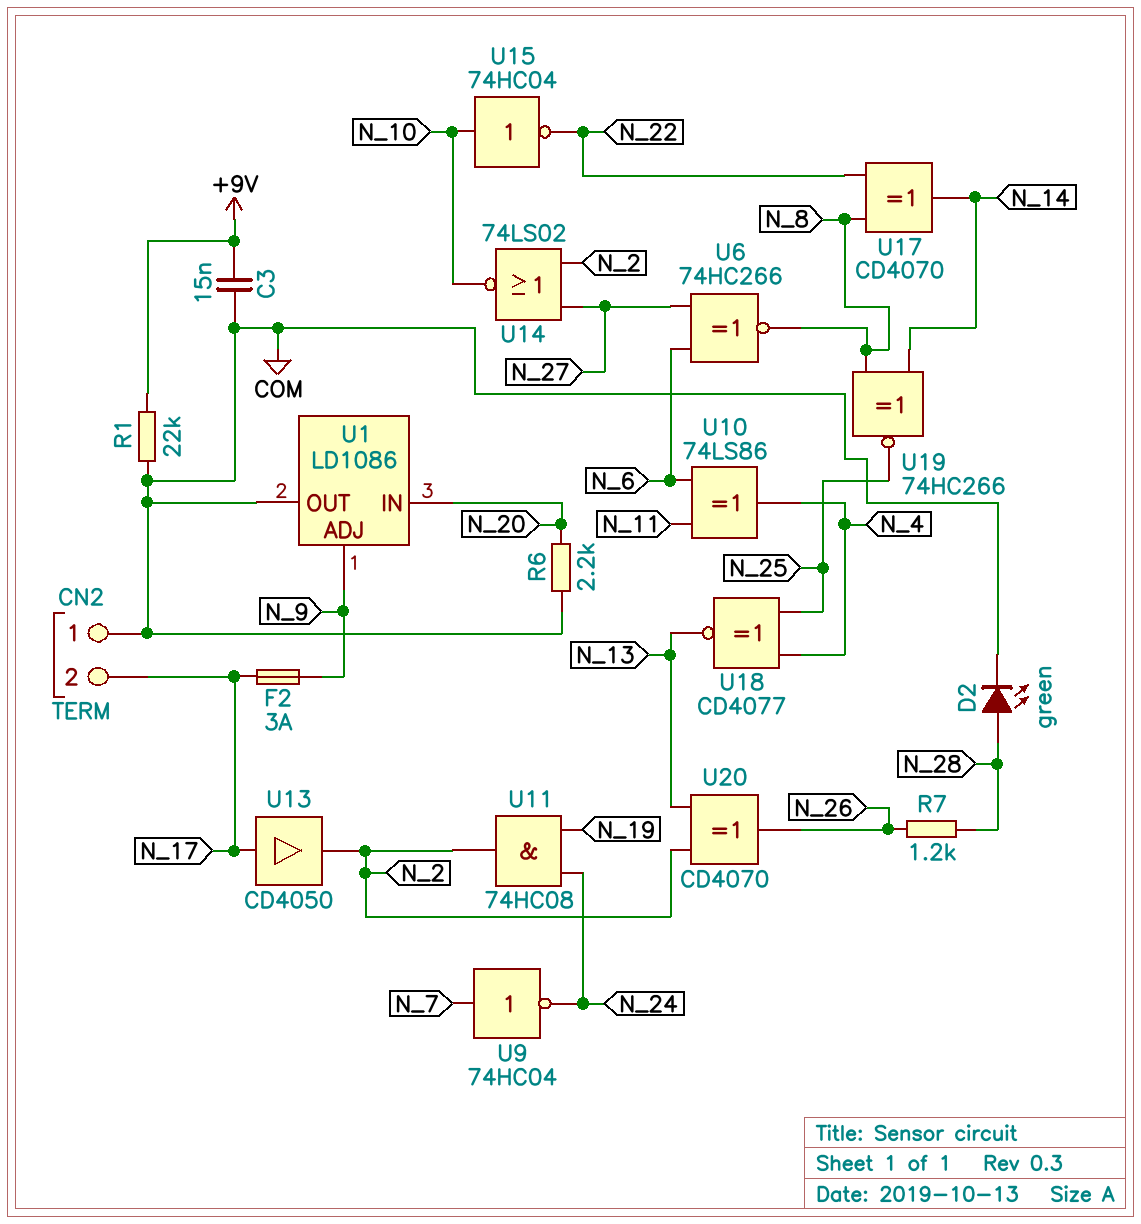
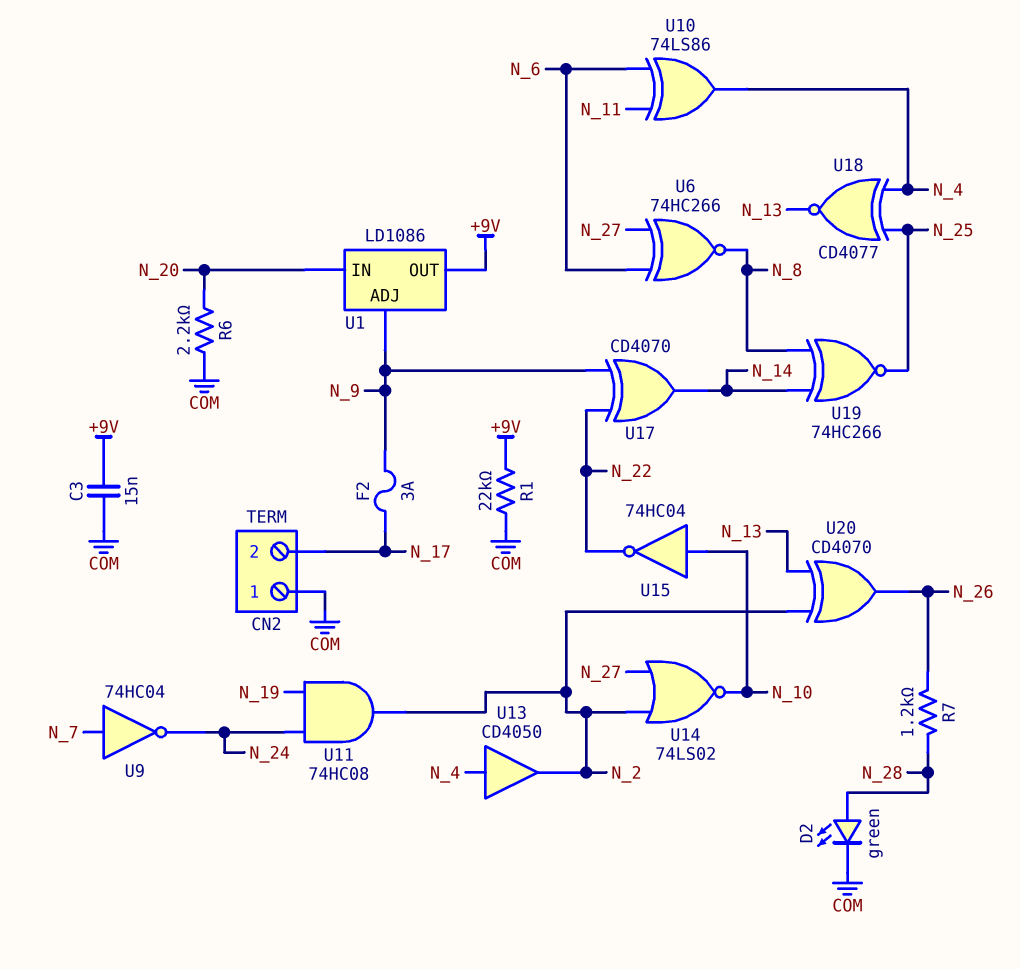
U1 pin OUT: COM -> +9V
U13: buffer CD4050 (in N_17, out N_2) -> buffer CD4050 (in N_4, out N_2)
U17: XOR CD4070 (in N_8, in N_22, out N_14) -> XOR CD4070 (in N_9, in N_22, out N_14)

